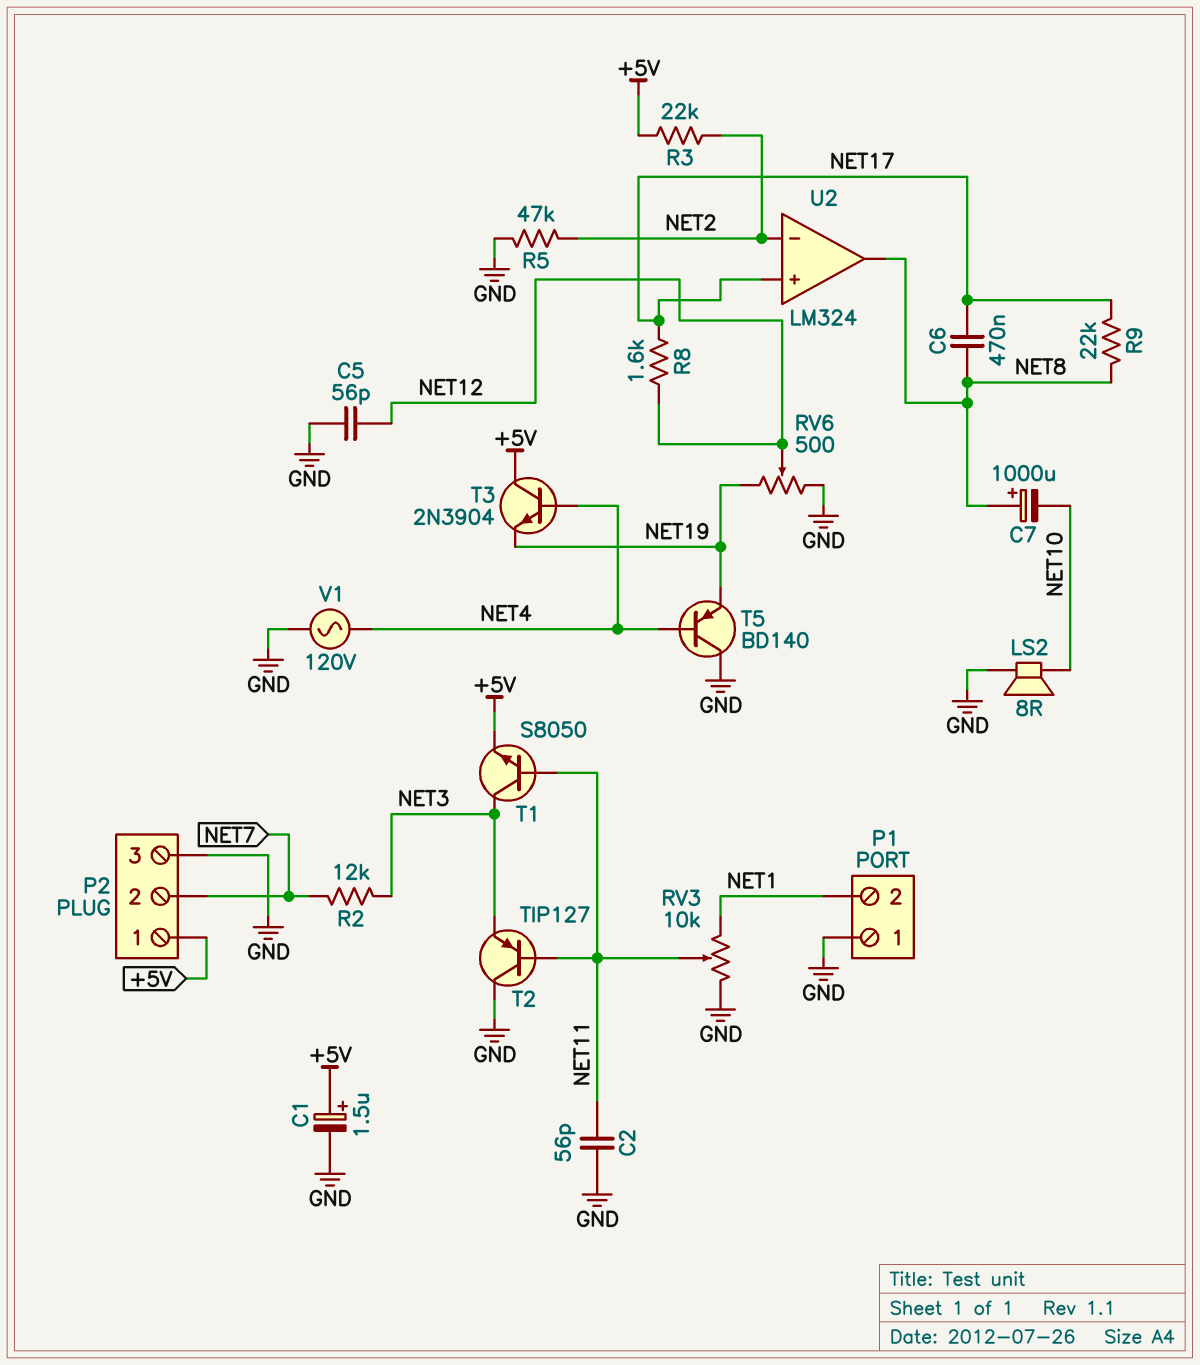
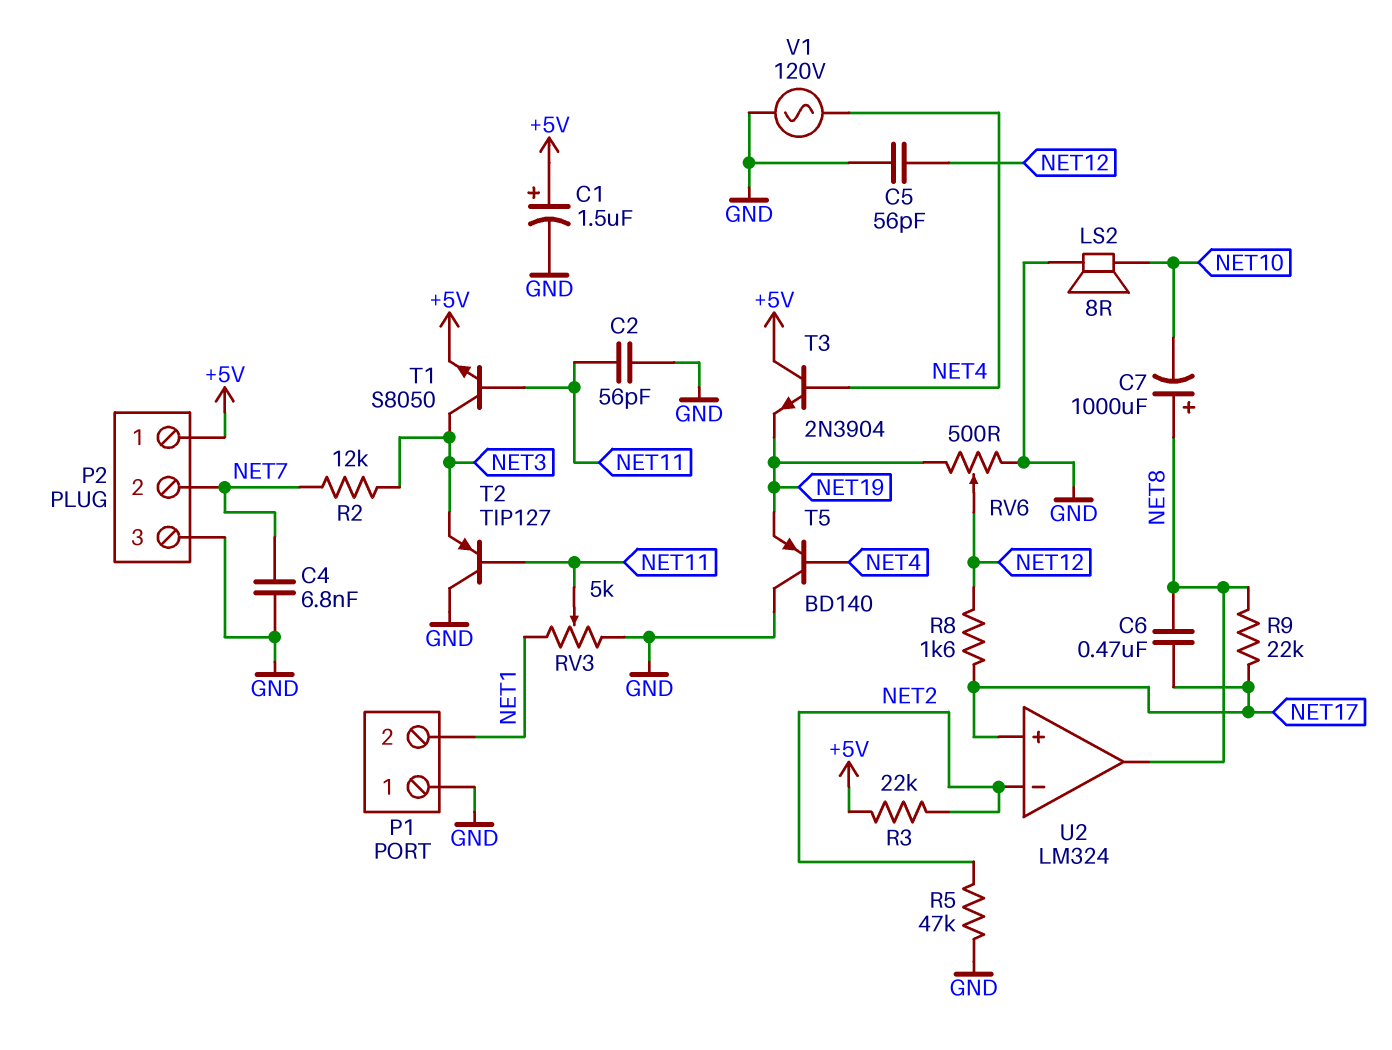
C4: none -> 6.8nF (GND, NET7)
RV3: 10k (GND, NET1, wiper NET11) -> 5k (GND, NET1, wiper NET11)

